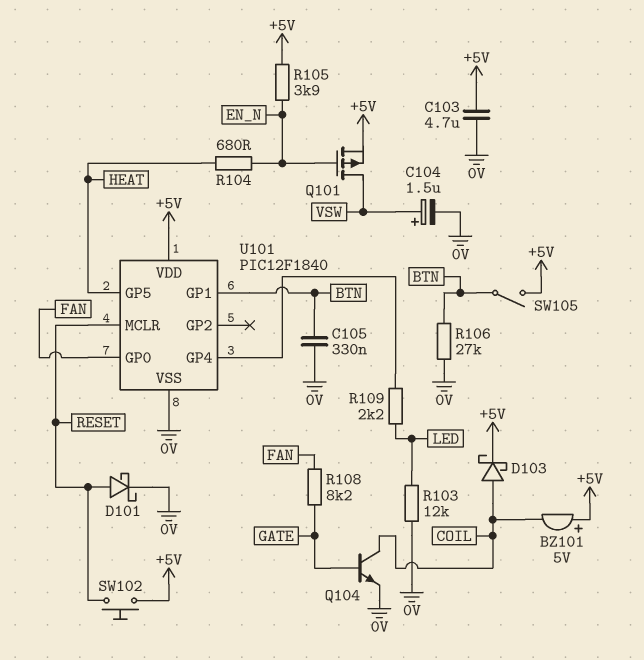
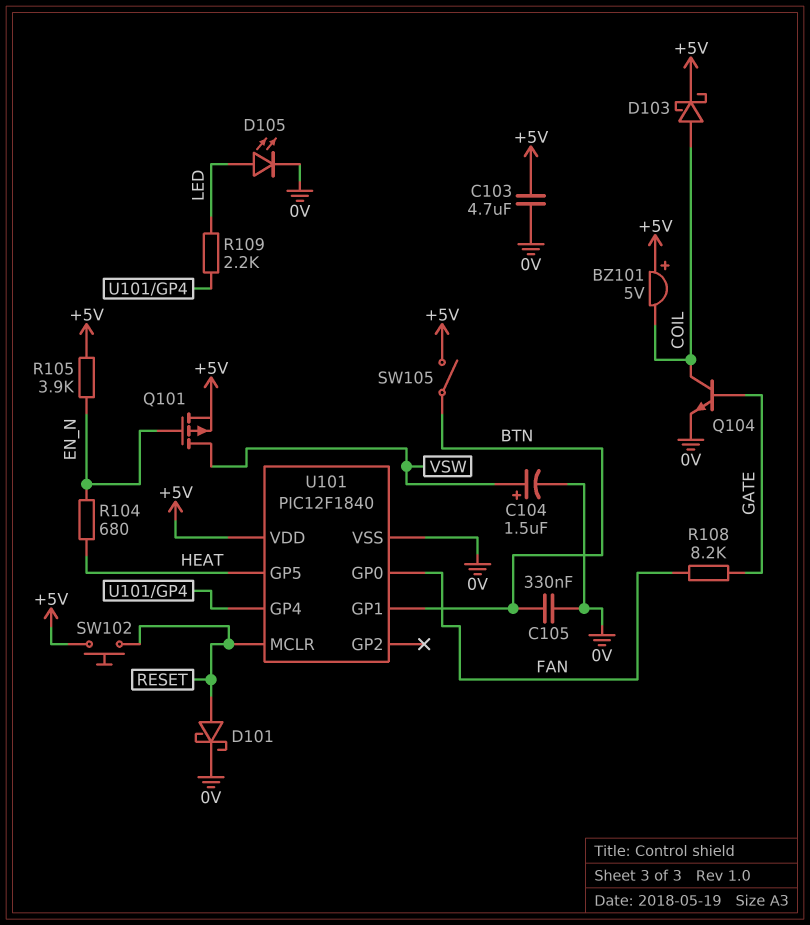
D105: none -> LED (A LED, K 0V)
R103: 12k (0V, LED) -> none
R106: 27k (0V, BTN) -> none

